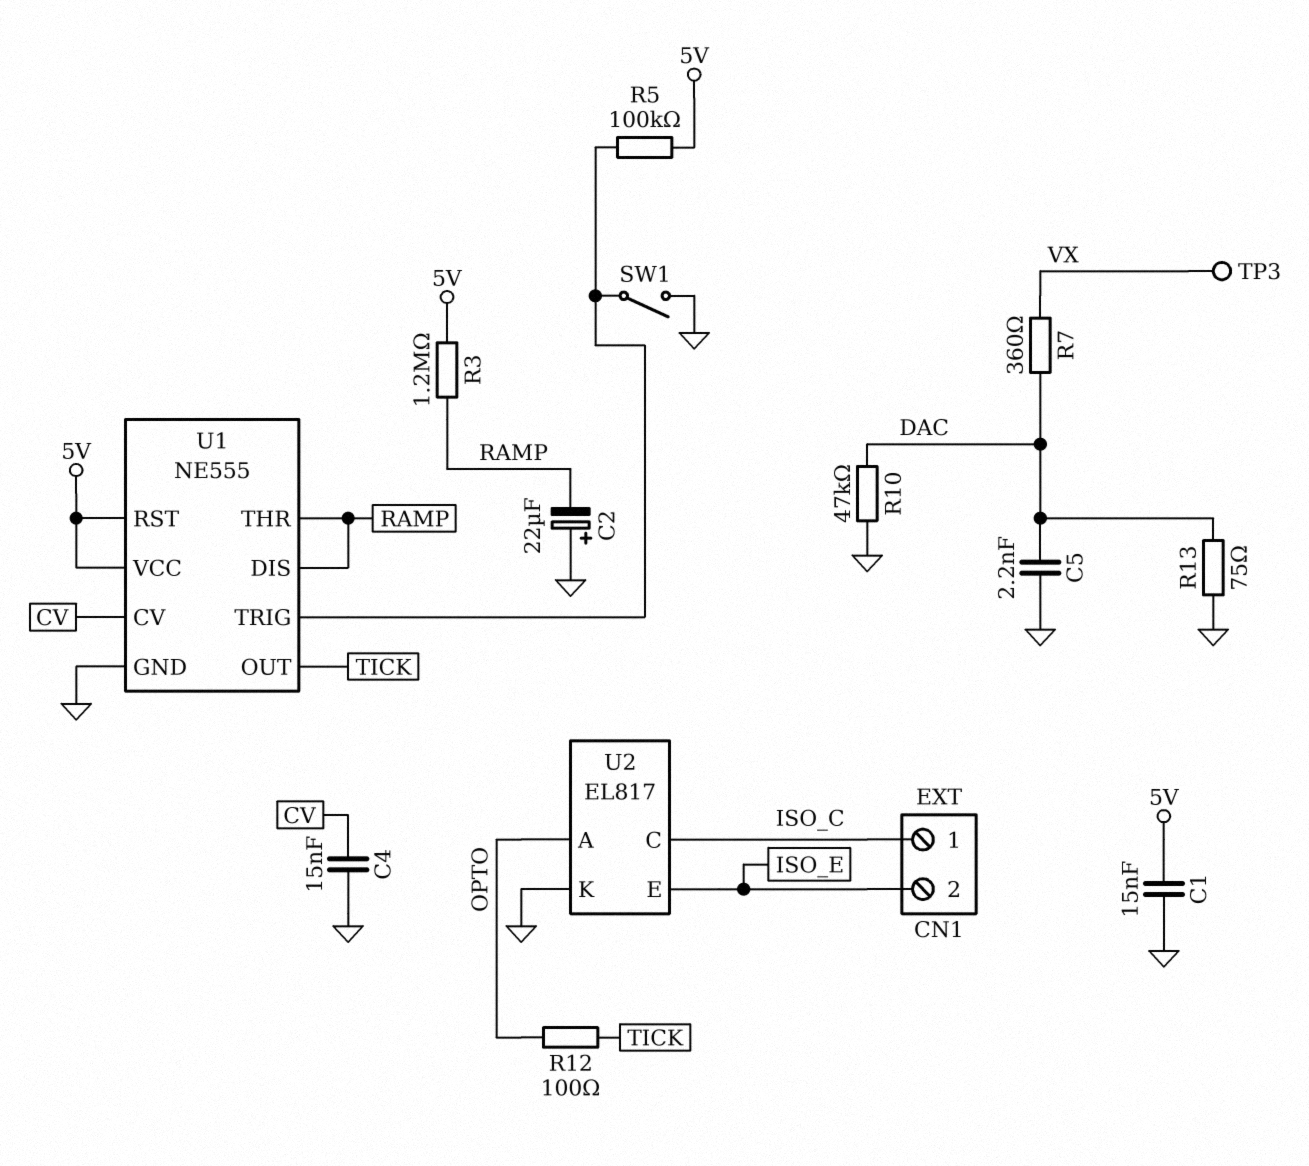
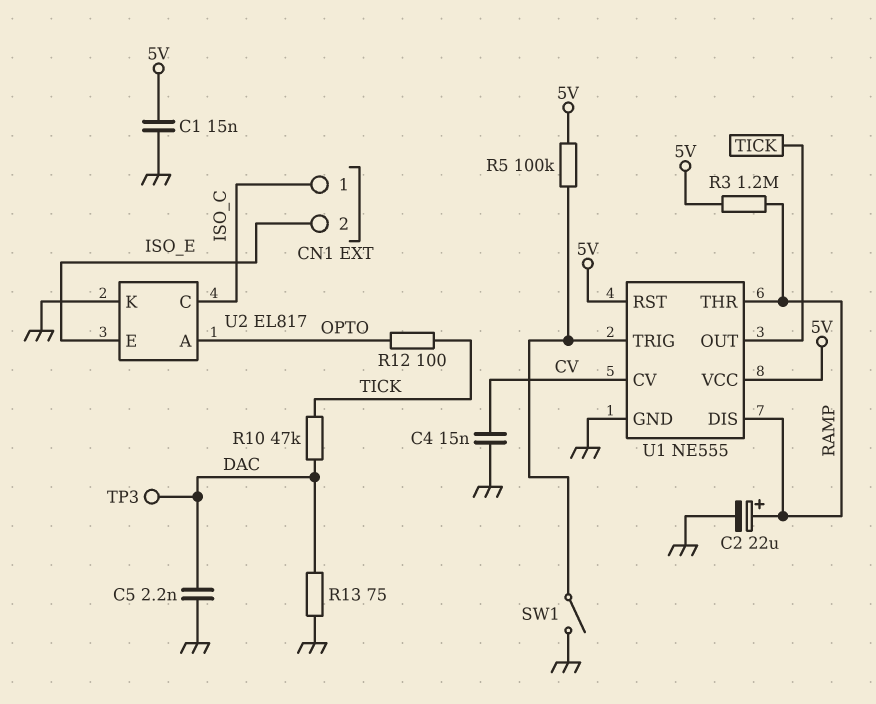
C2: 22uF (plus GND, minus RAMP) -> 22uF (plus RAMP, minus GND)
R7: 360 (DAC, VX) -> none
R10: 47k (DAC, GND) -> 47k (DAC, TICK)
TP3: test point (VX) -> test point (DAC)

